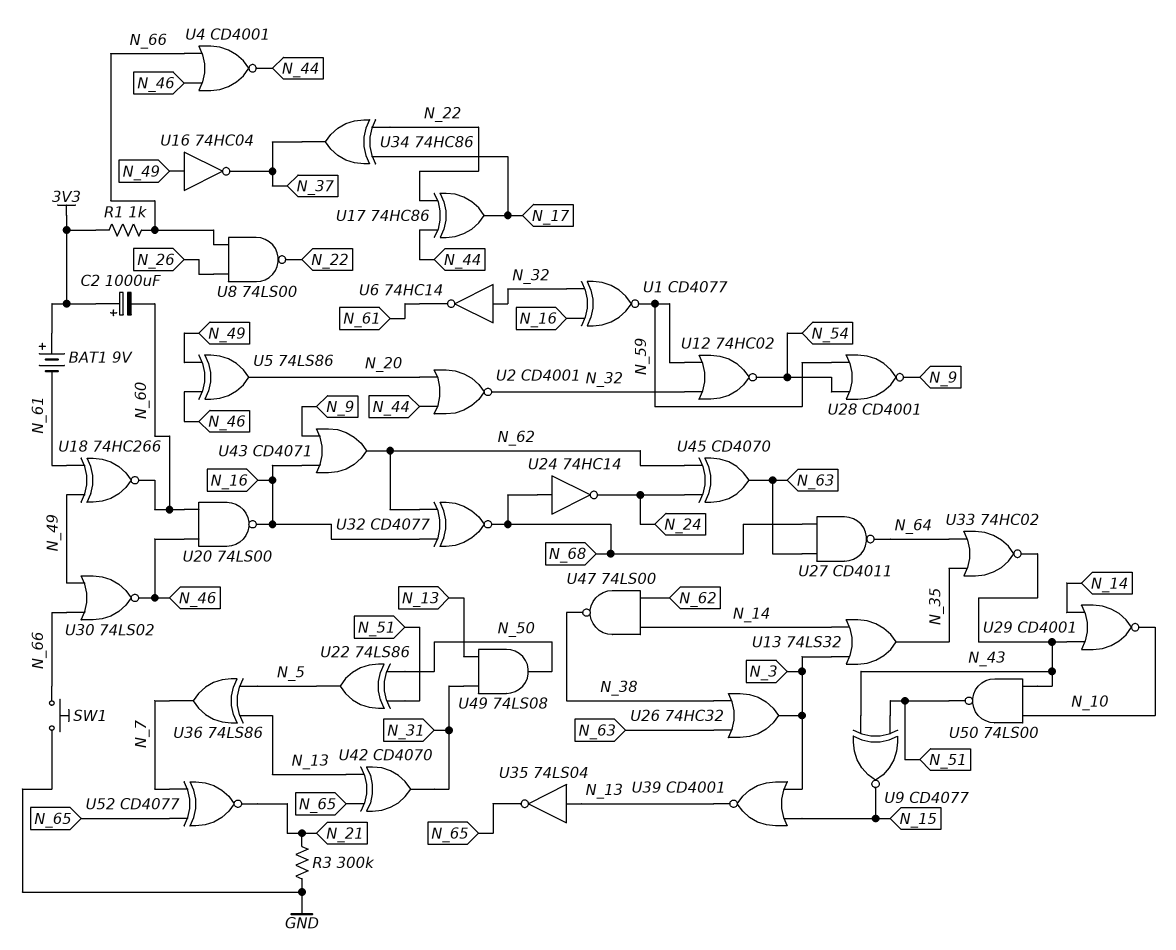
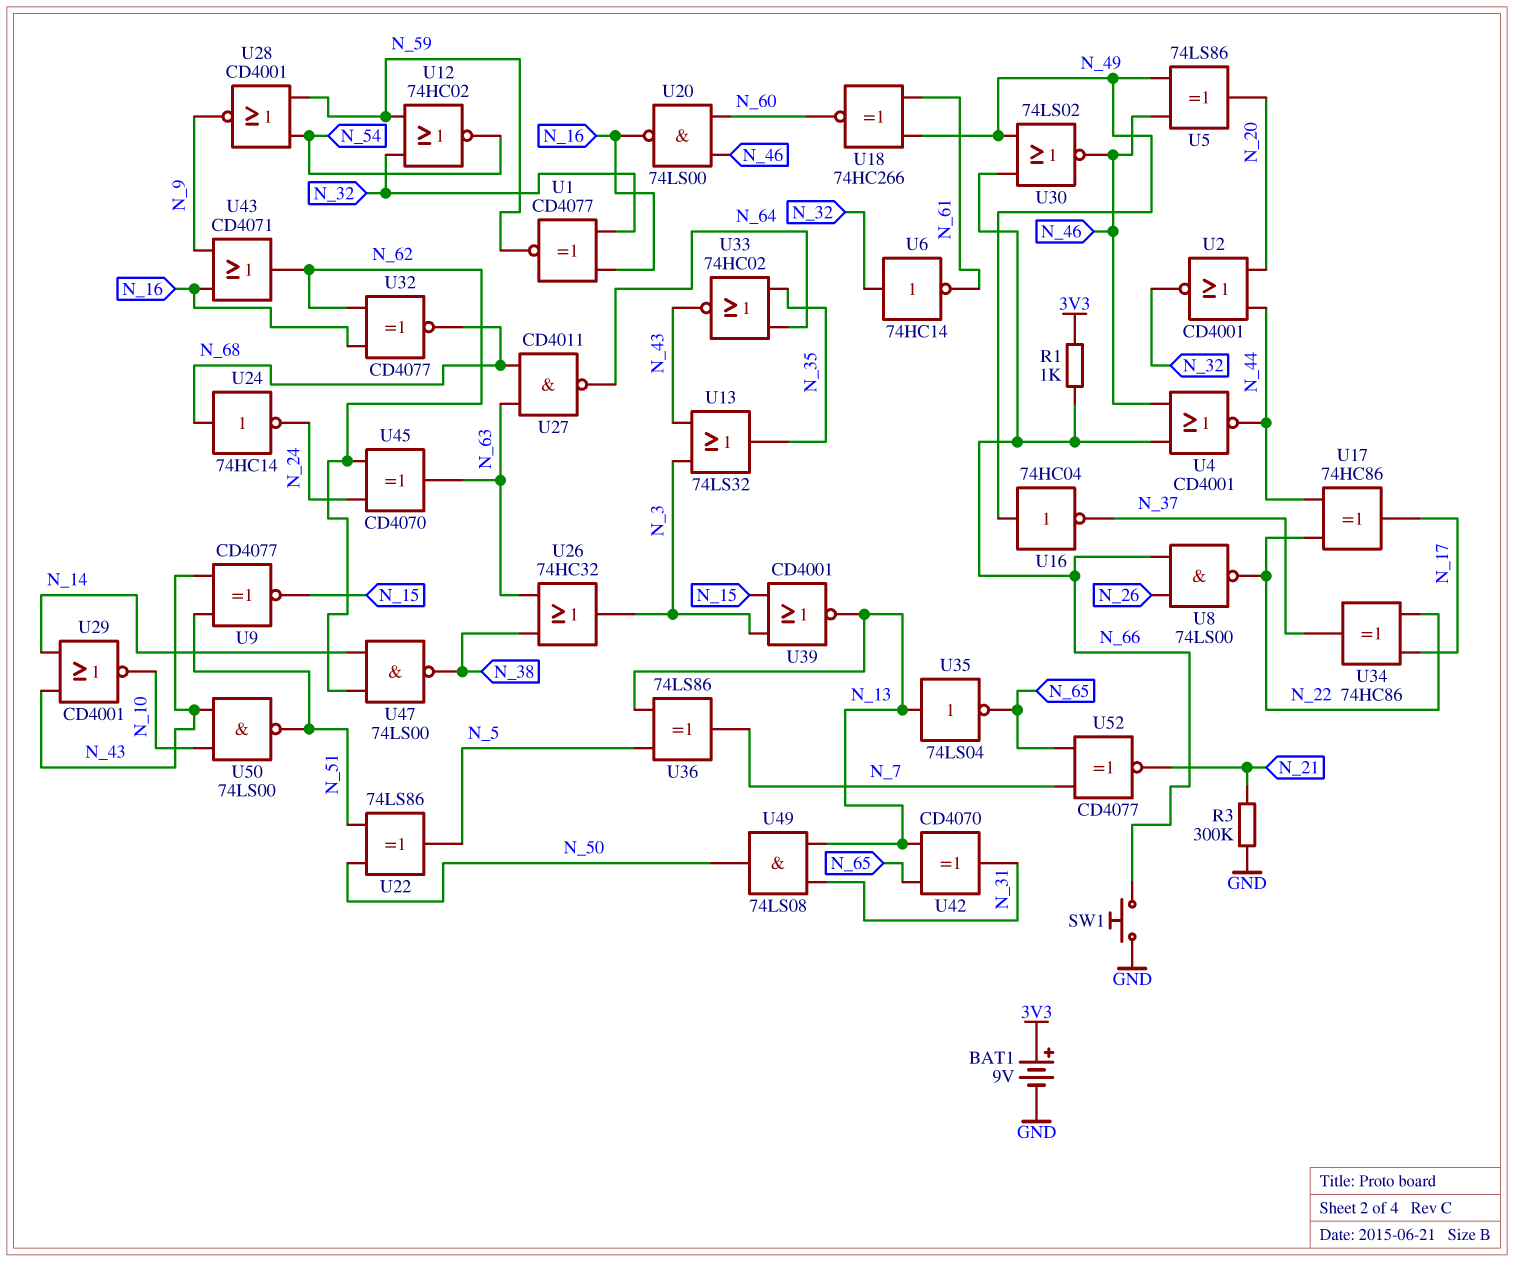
BAT1: 9V (plus 3V3, minus N_61) -> 9V (plus 3V3, minus GND)
C2: 1000uF (plus 3V3, minus N_60) -> none
U13: OR 74LS32 (in N_3, in N_14, out N_35) -> OR 74LS32 (in N_3, in N_43, out N_35)

